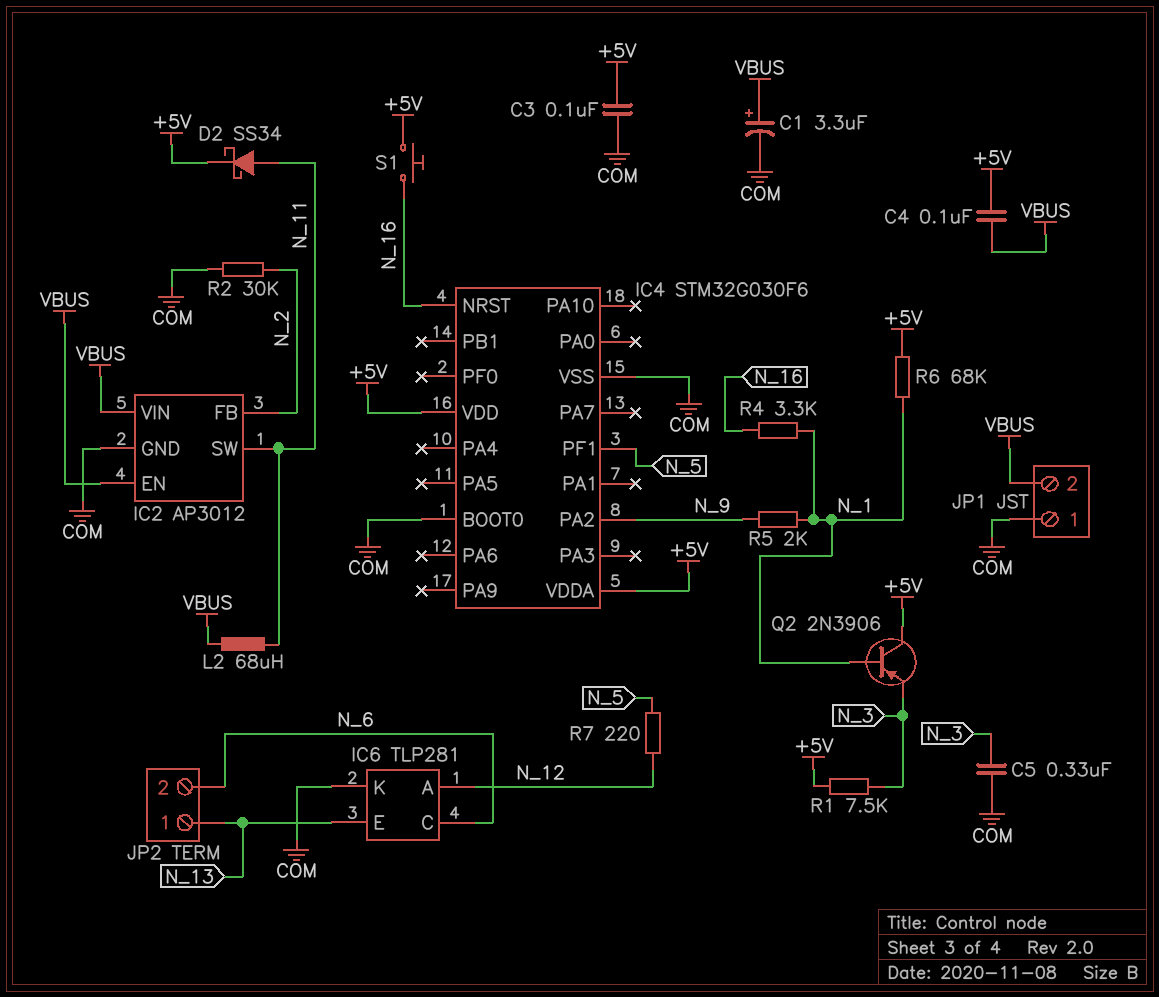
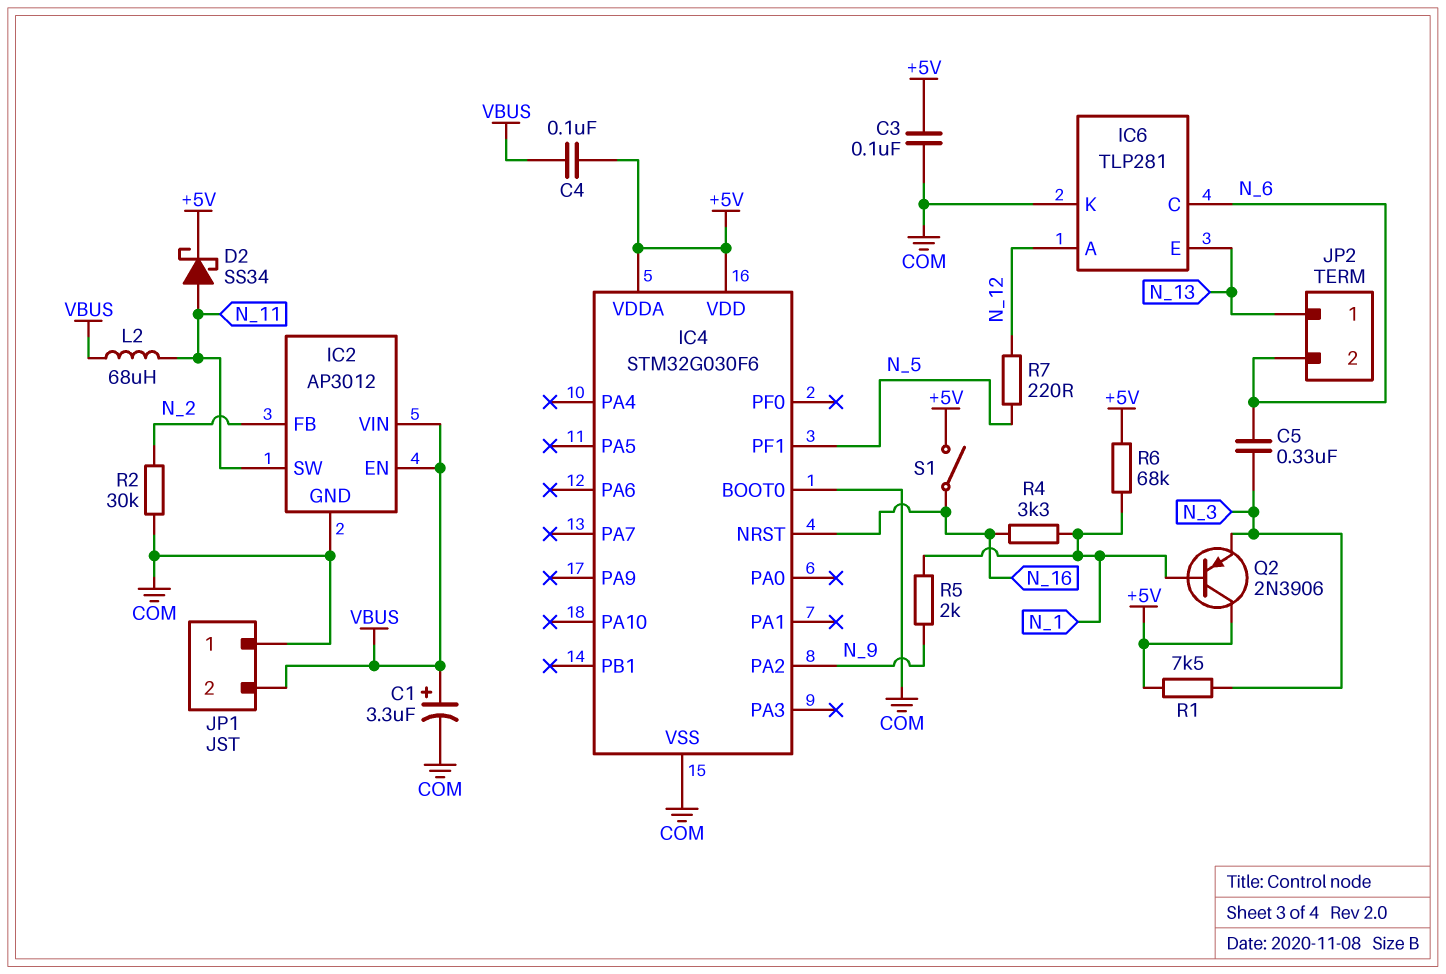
C5: 330nF (COM, N_3) -> 330nF (N_3, N_6)
S1: button (+5V, N_16) -> switch (+5V, N_16)

